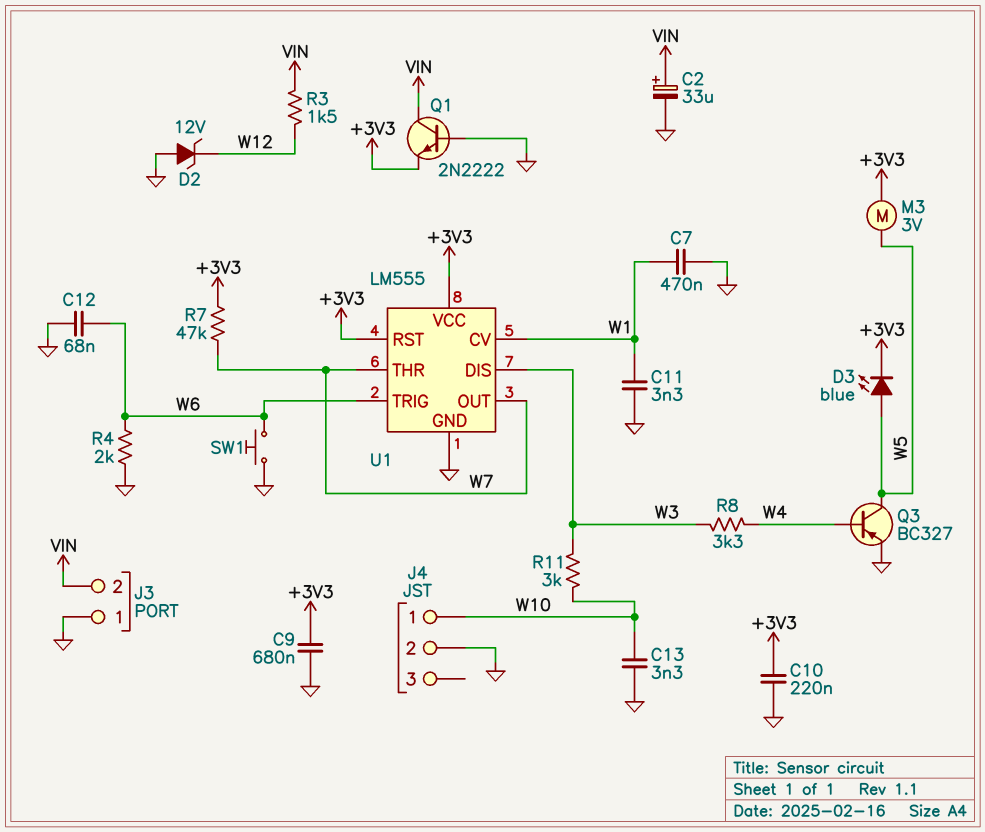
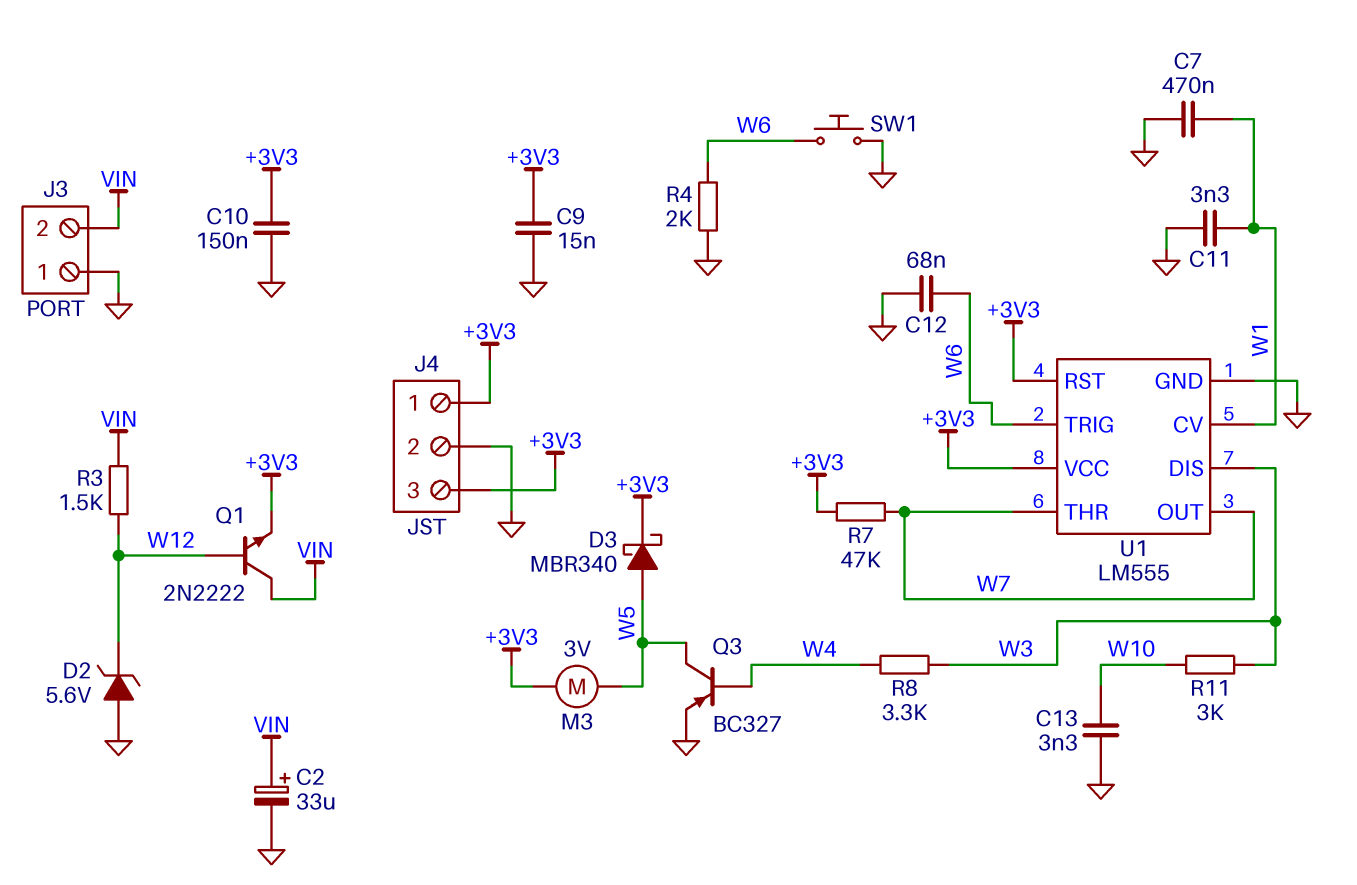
C9: 680nF (+3V3, GND) -> 15nF (+3V3, GND)
C10: 220nF (+3V3, GND) -> 150nF (+3V3, GND)
D2: zener 12V (A GND, K W12) -> zener 5.6V (A GND, K W12)
D3: LED blue (A W5, K +3V3) -> schottky MBR340 (A W5, K +3V3)
J4 pin 1: W10 -> +3V3
J4 pin 3: none -> +3V3
Q1: NPN 2N2222 (B GND, C VIN, E +3V3) -> NPN 2N2222 (B W12, C VIN, E +3V3)

